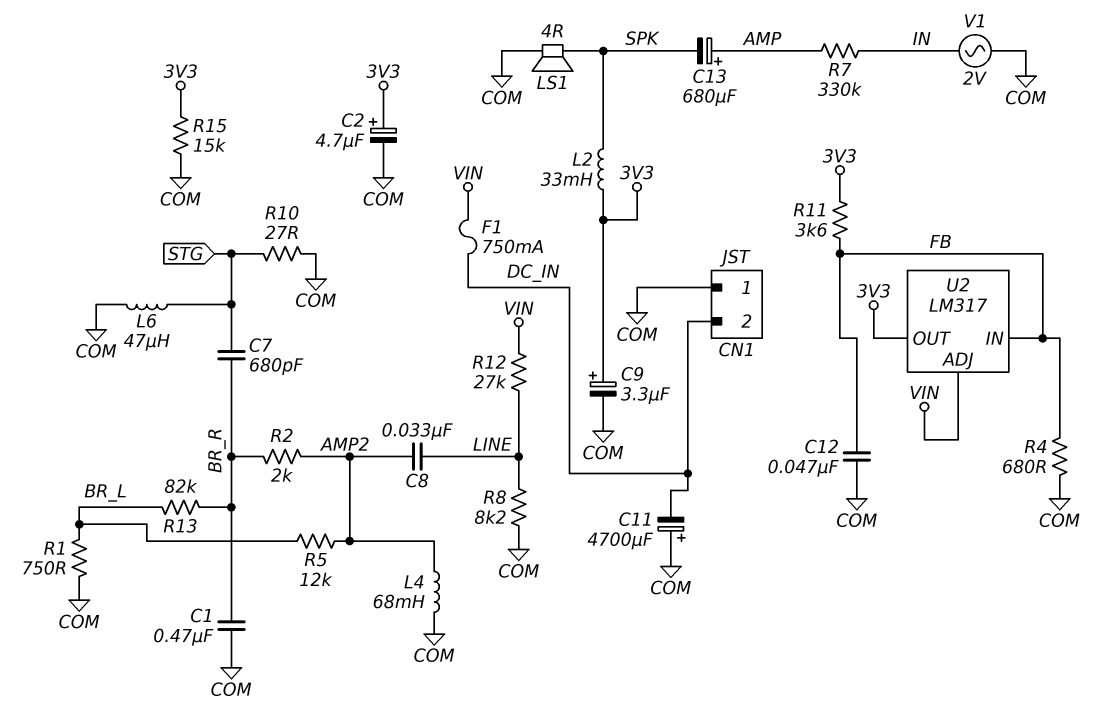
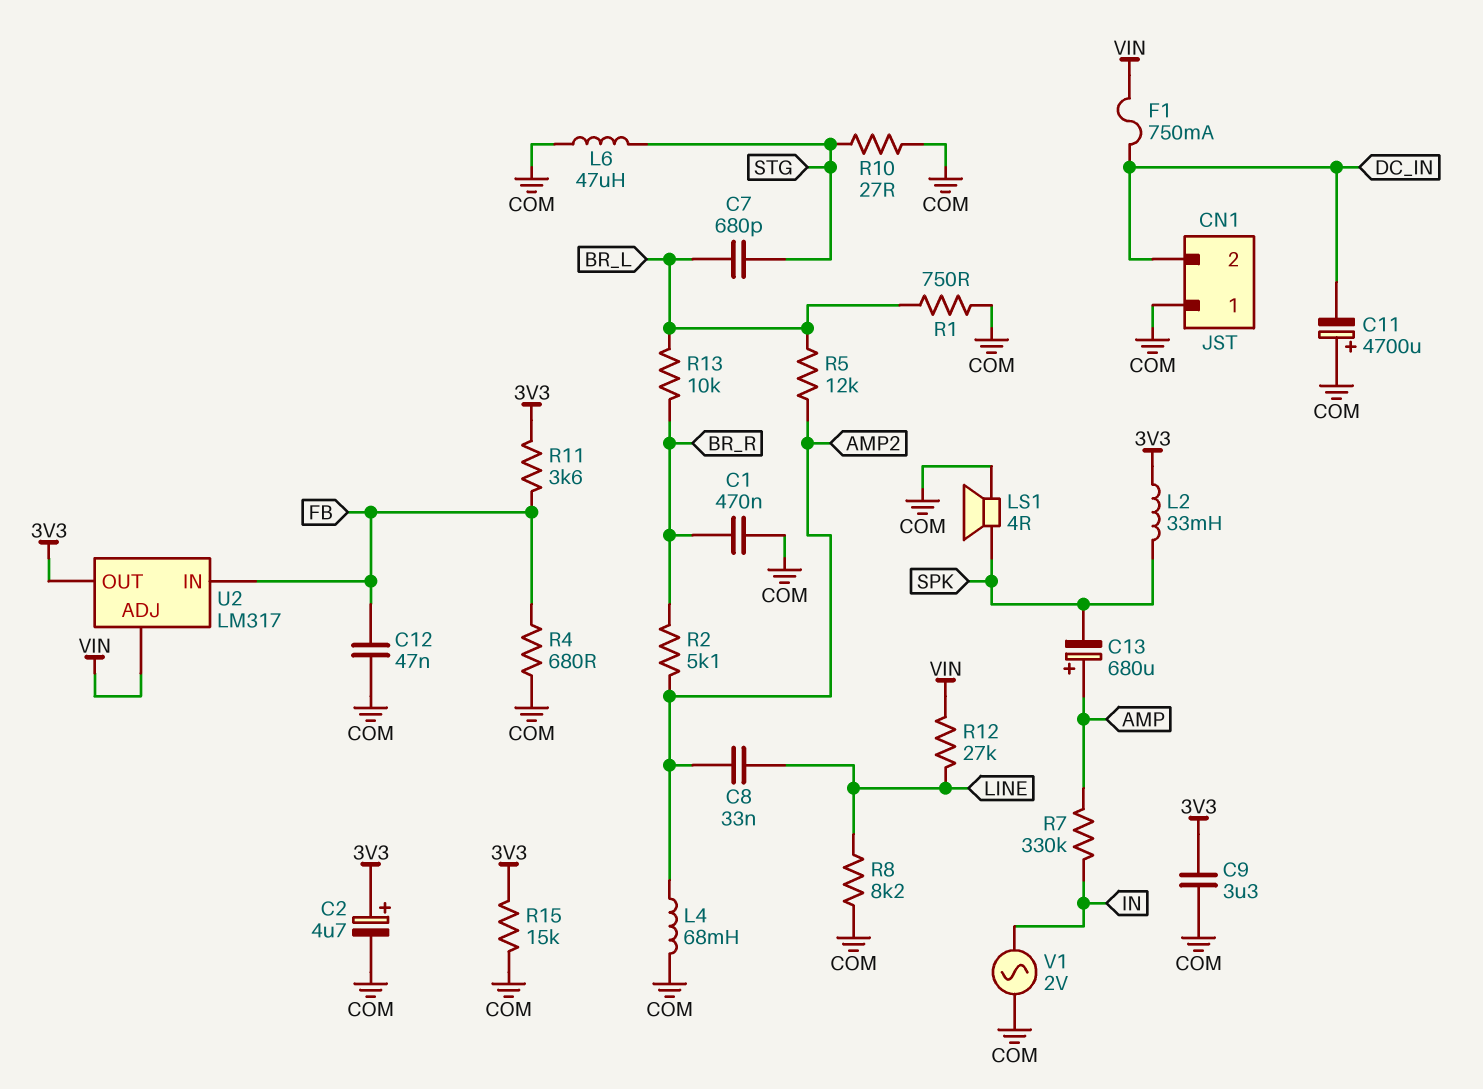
C7: 680pF (BR_R, STG) -> 680pF (BR_L, STG)
C9: 3.3uF (plus 3V3, minus COM) -> 3.3uF (3V3, COM)
R2: 2k (AMP2, BR_R) -> 5.1k (AMP2, BR_R)
R13: 82k (BR_L, BR_R) -> 10k (BR_L, BR_R)

